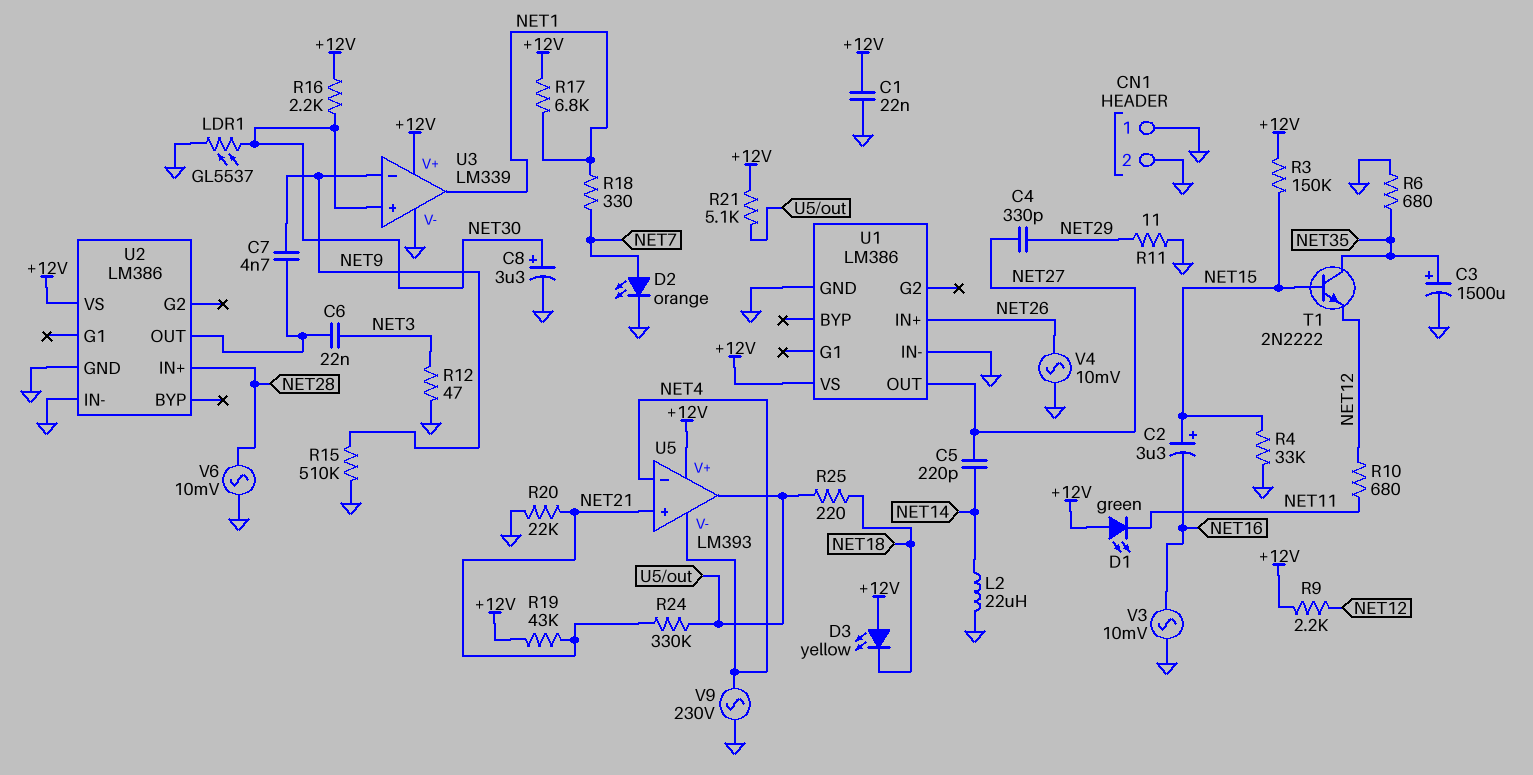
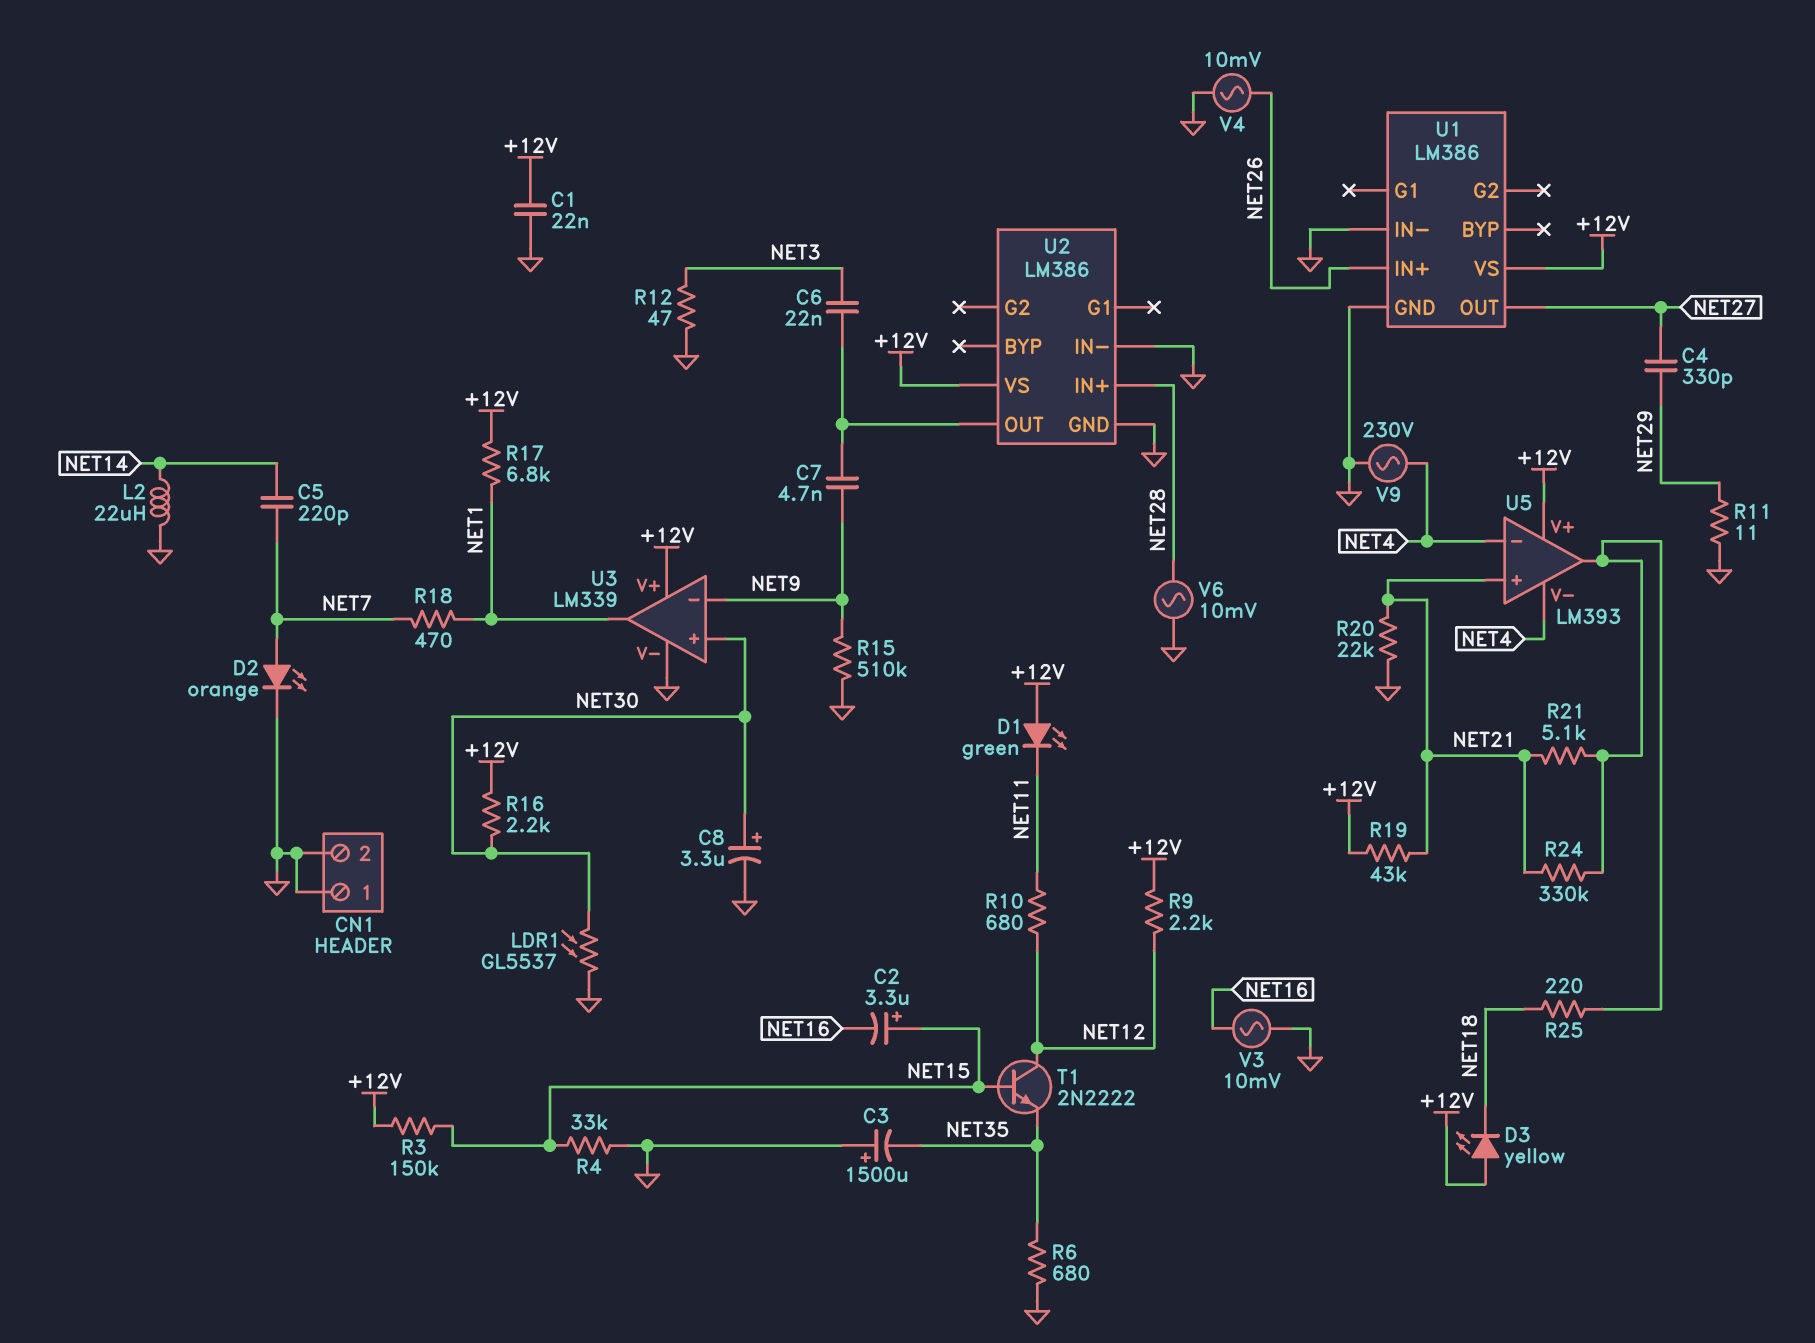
C3: 1500uF (plus NET35, minus GND) -> 1500uF (plus GND, minus NET35)
C5: 220pF (NET14, NET27) -> 220pF (NET7, NET14)
R18: 330 (NET1, NET7) -> 470 (NET1, NET7)
R21: 5.1k (+12V, U5/out) -> 5.1k (NET21, U5/out)
T1: NPN 2N2222 (B NET15, C NET35, E NET12) -> NPN 2N2222 (B NET15, C NET12, E NET35)

